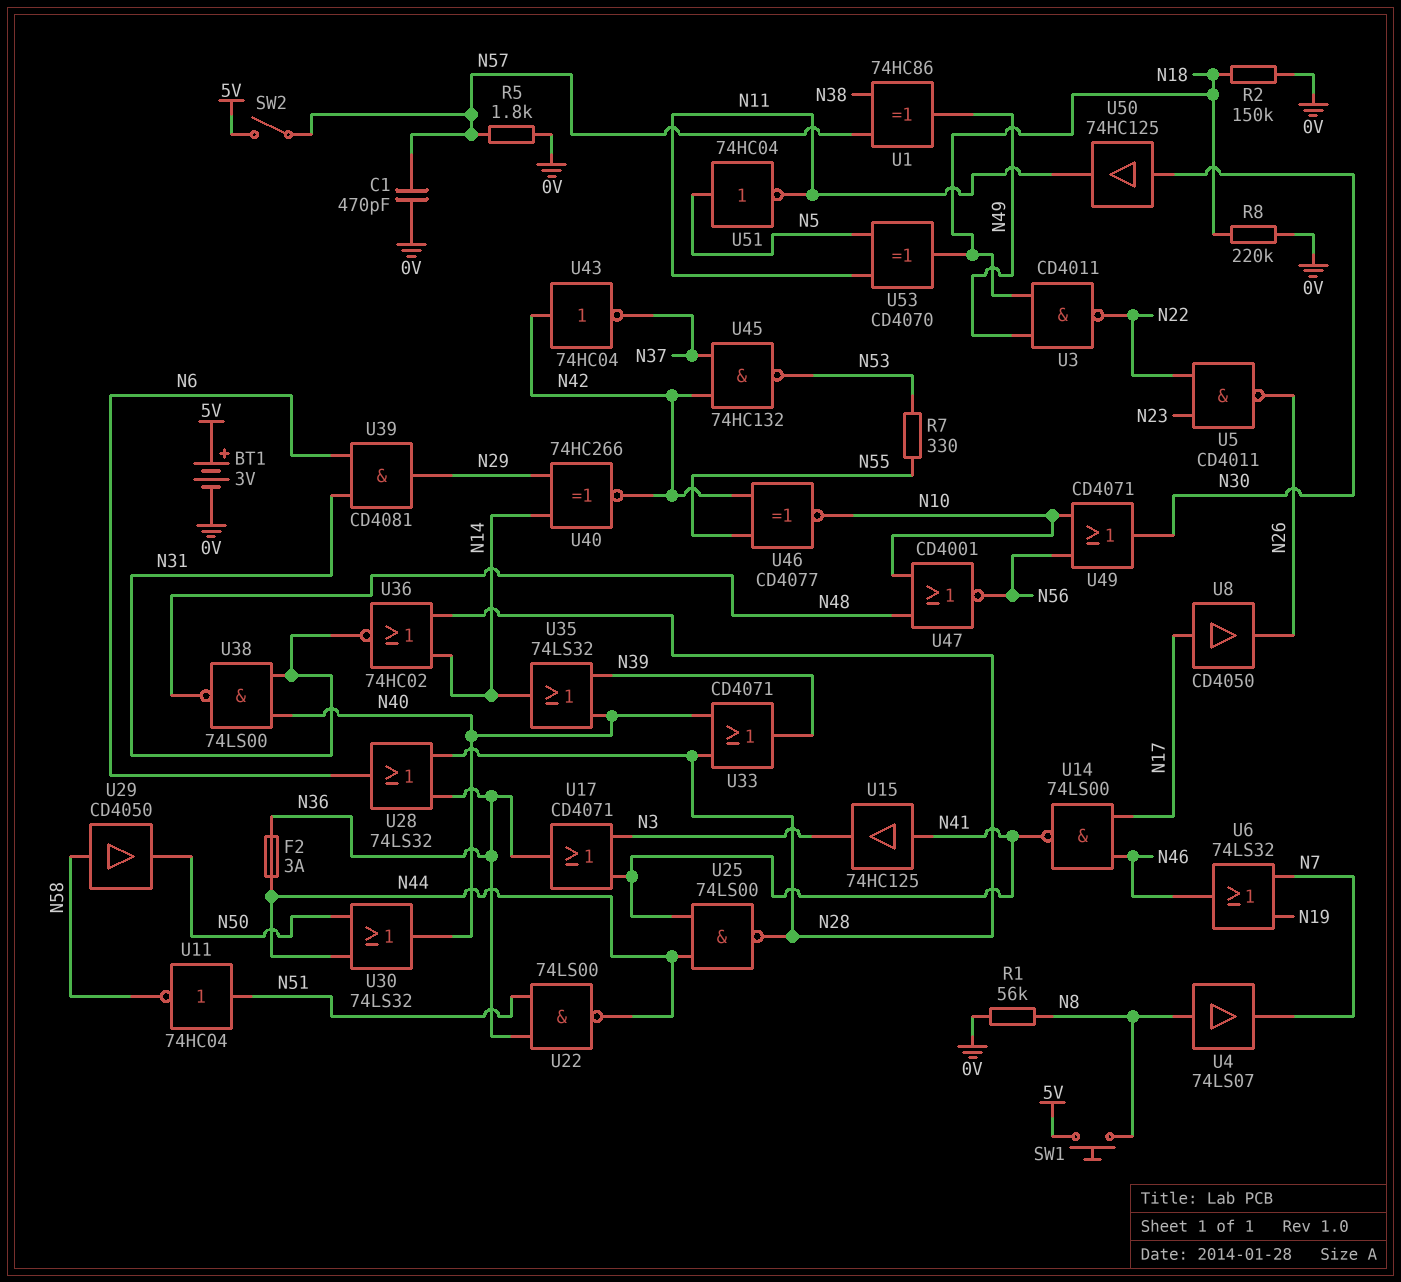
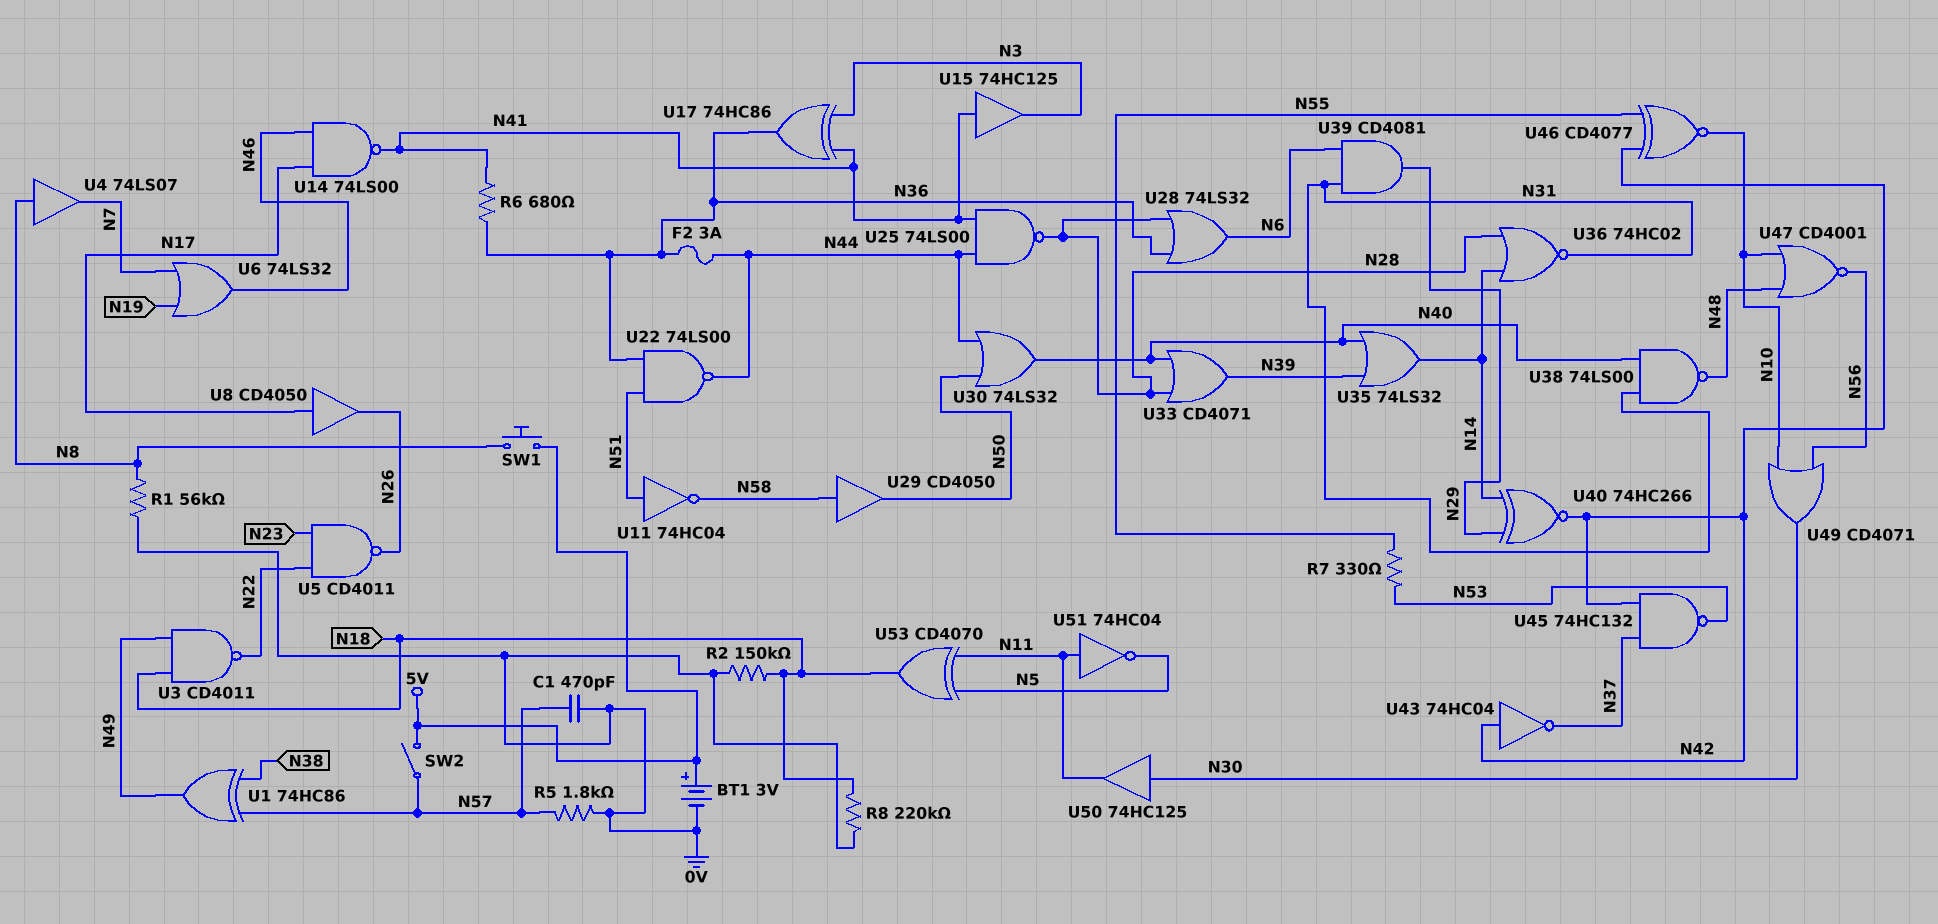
R6: none -> 680 (N36, N41)
U17: OR CD4071 (in N3, in N41, out N36) -> XOR 74HC86 (in N3, in N41, out N36)
U51: NOT 74HC04 (in N5, out N11) -> NOT 74HC04 (in N11, out N5)

